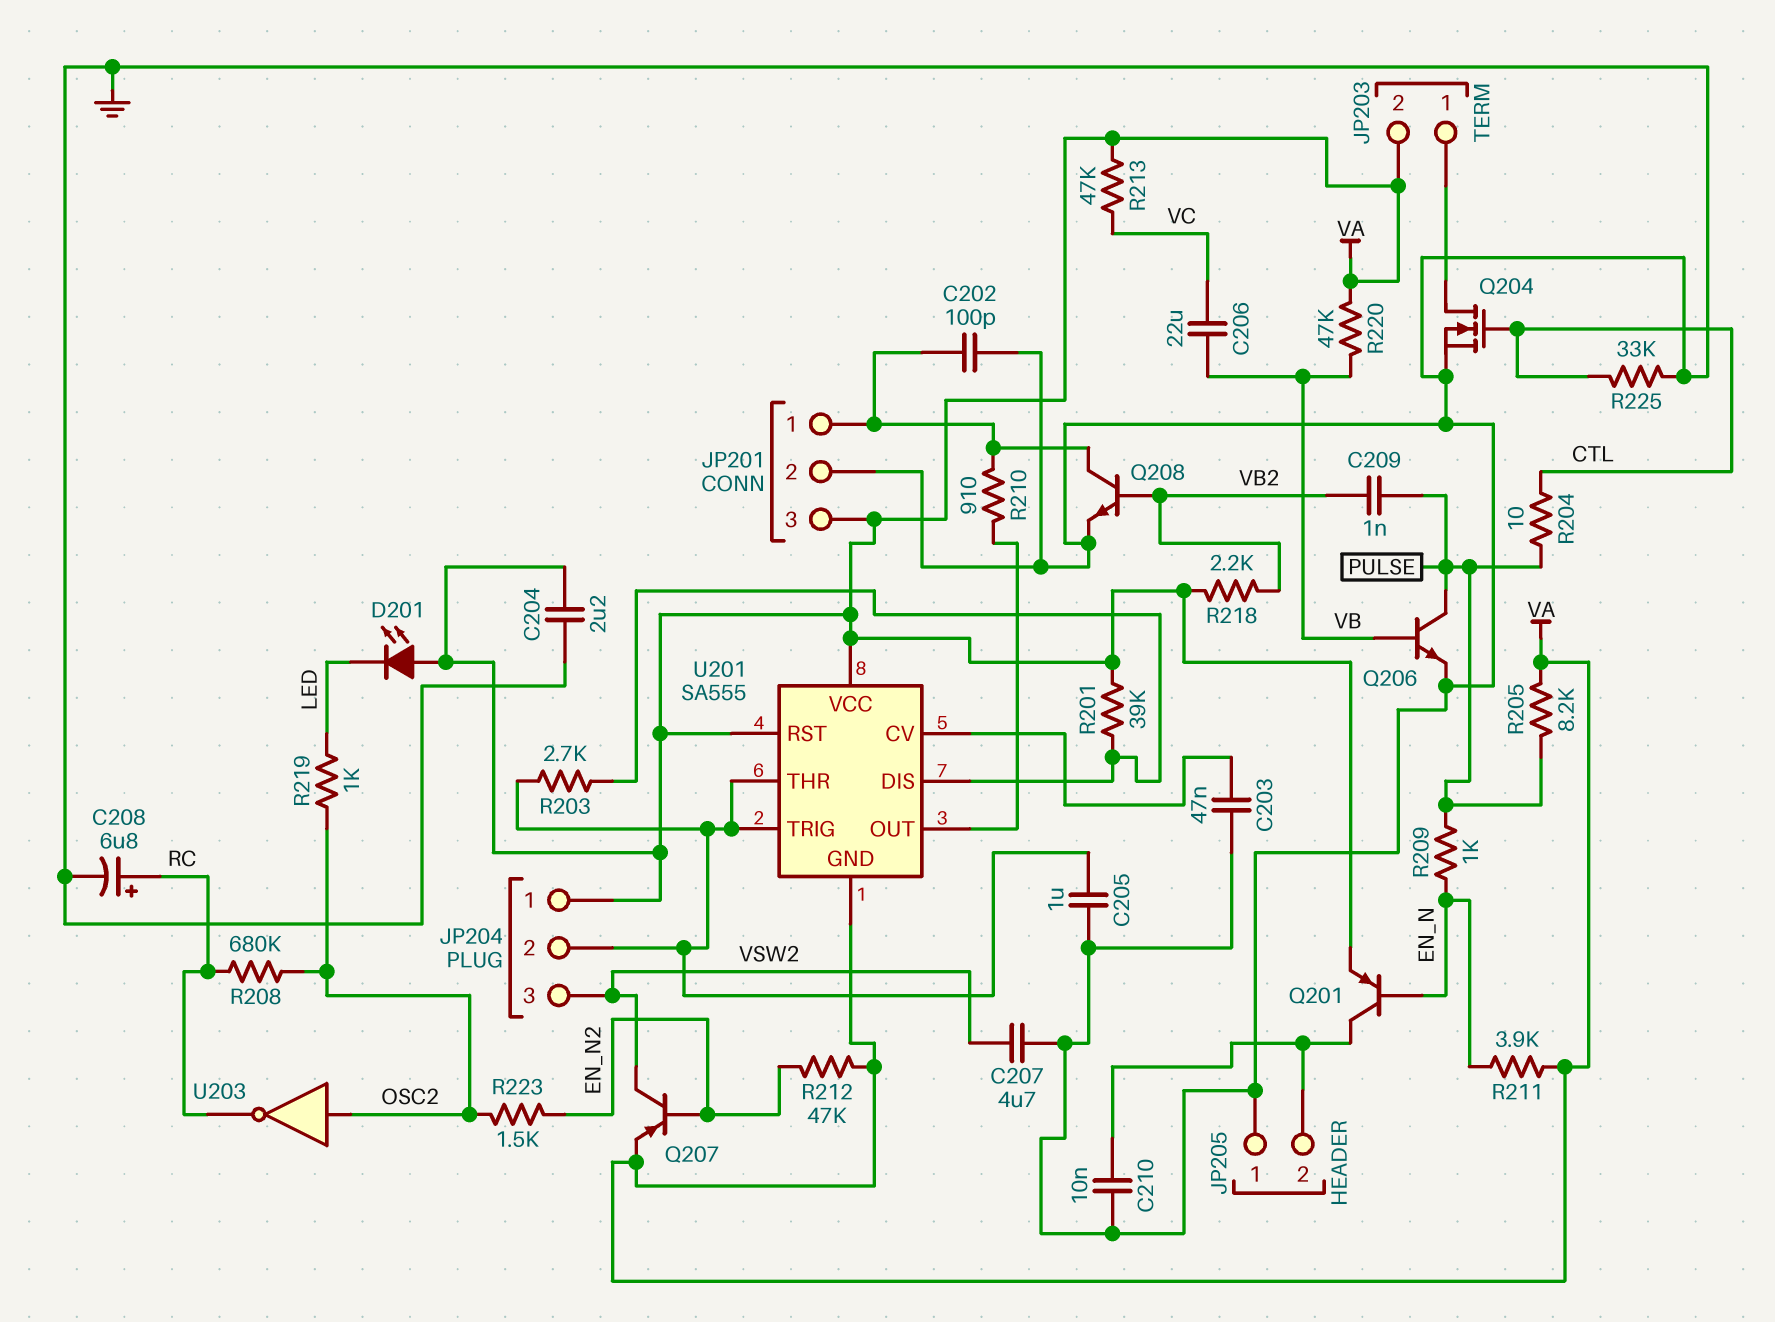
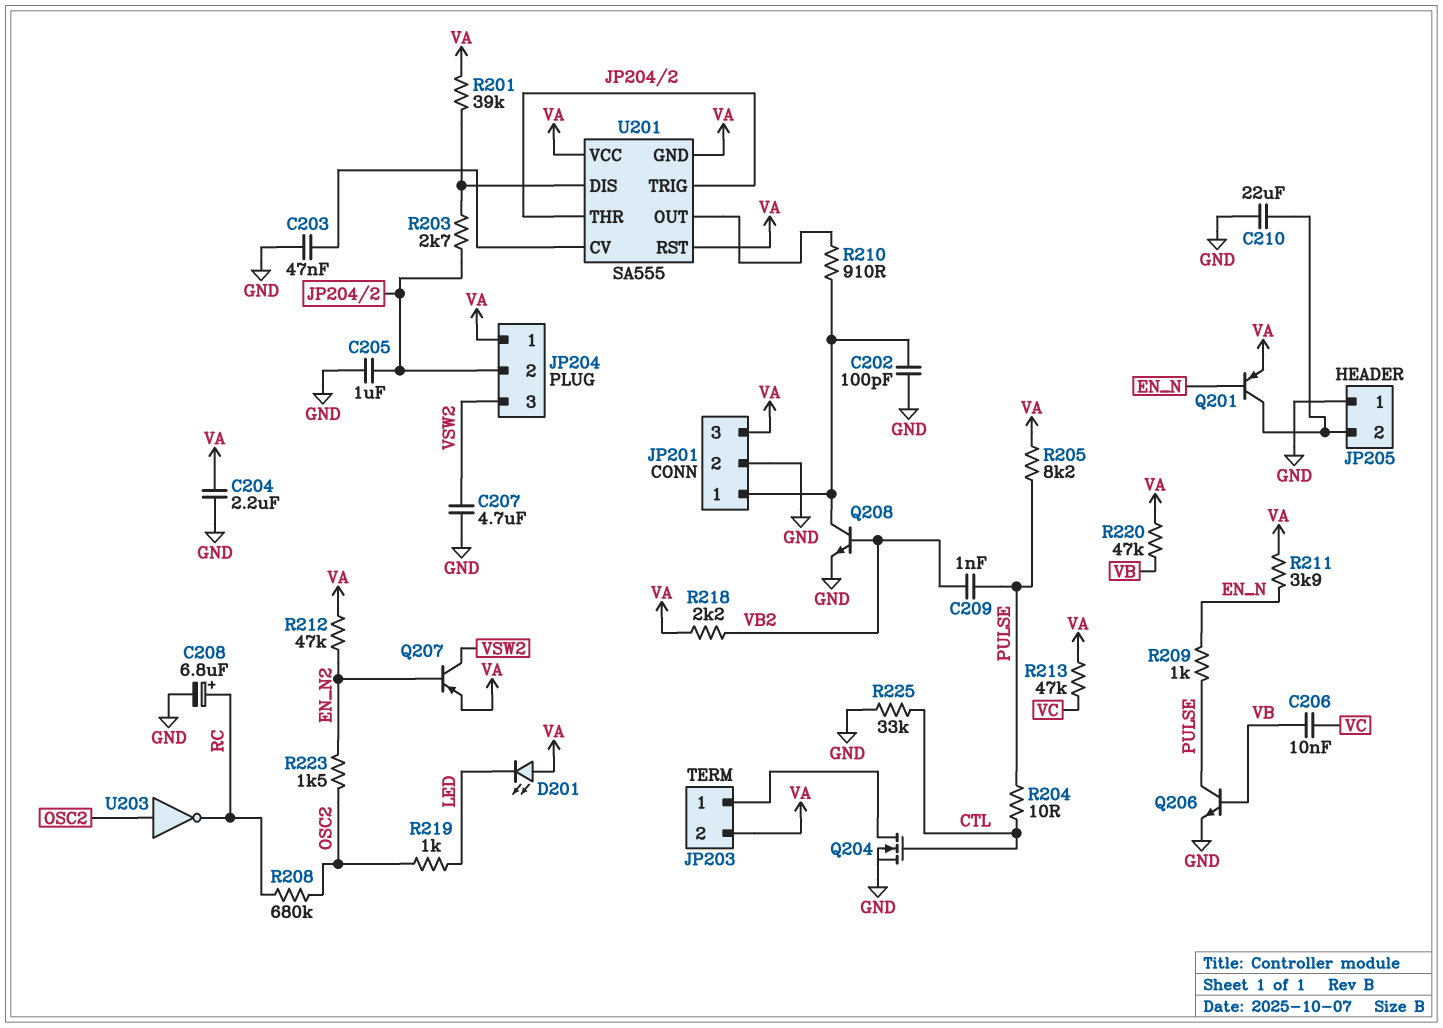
C206: 22uF (VB, VC) -> 10nF (VB, VC)
C210: 10nF (GND, JP205/2) -> 22uF (GND, JP205/2)

